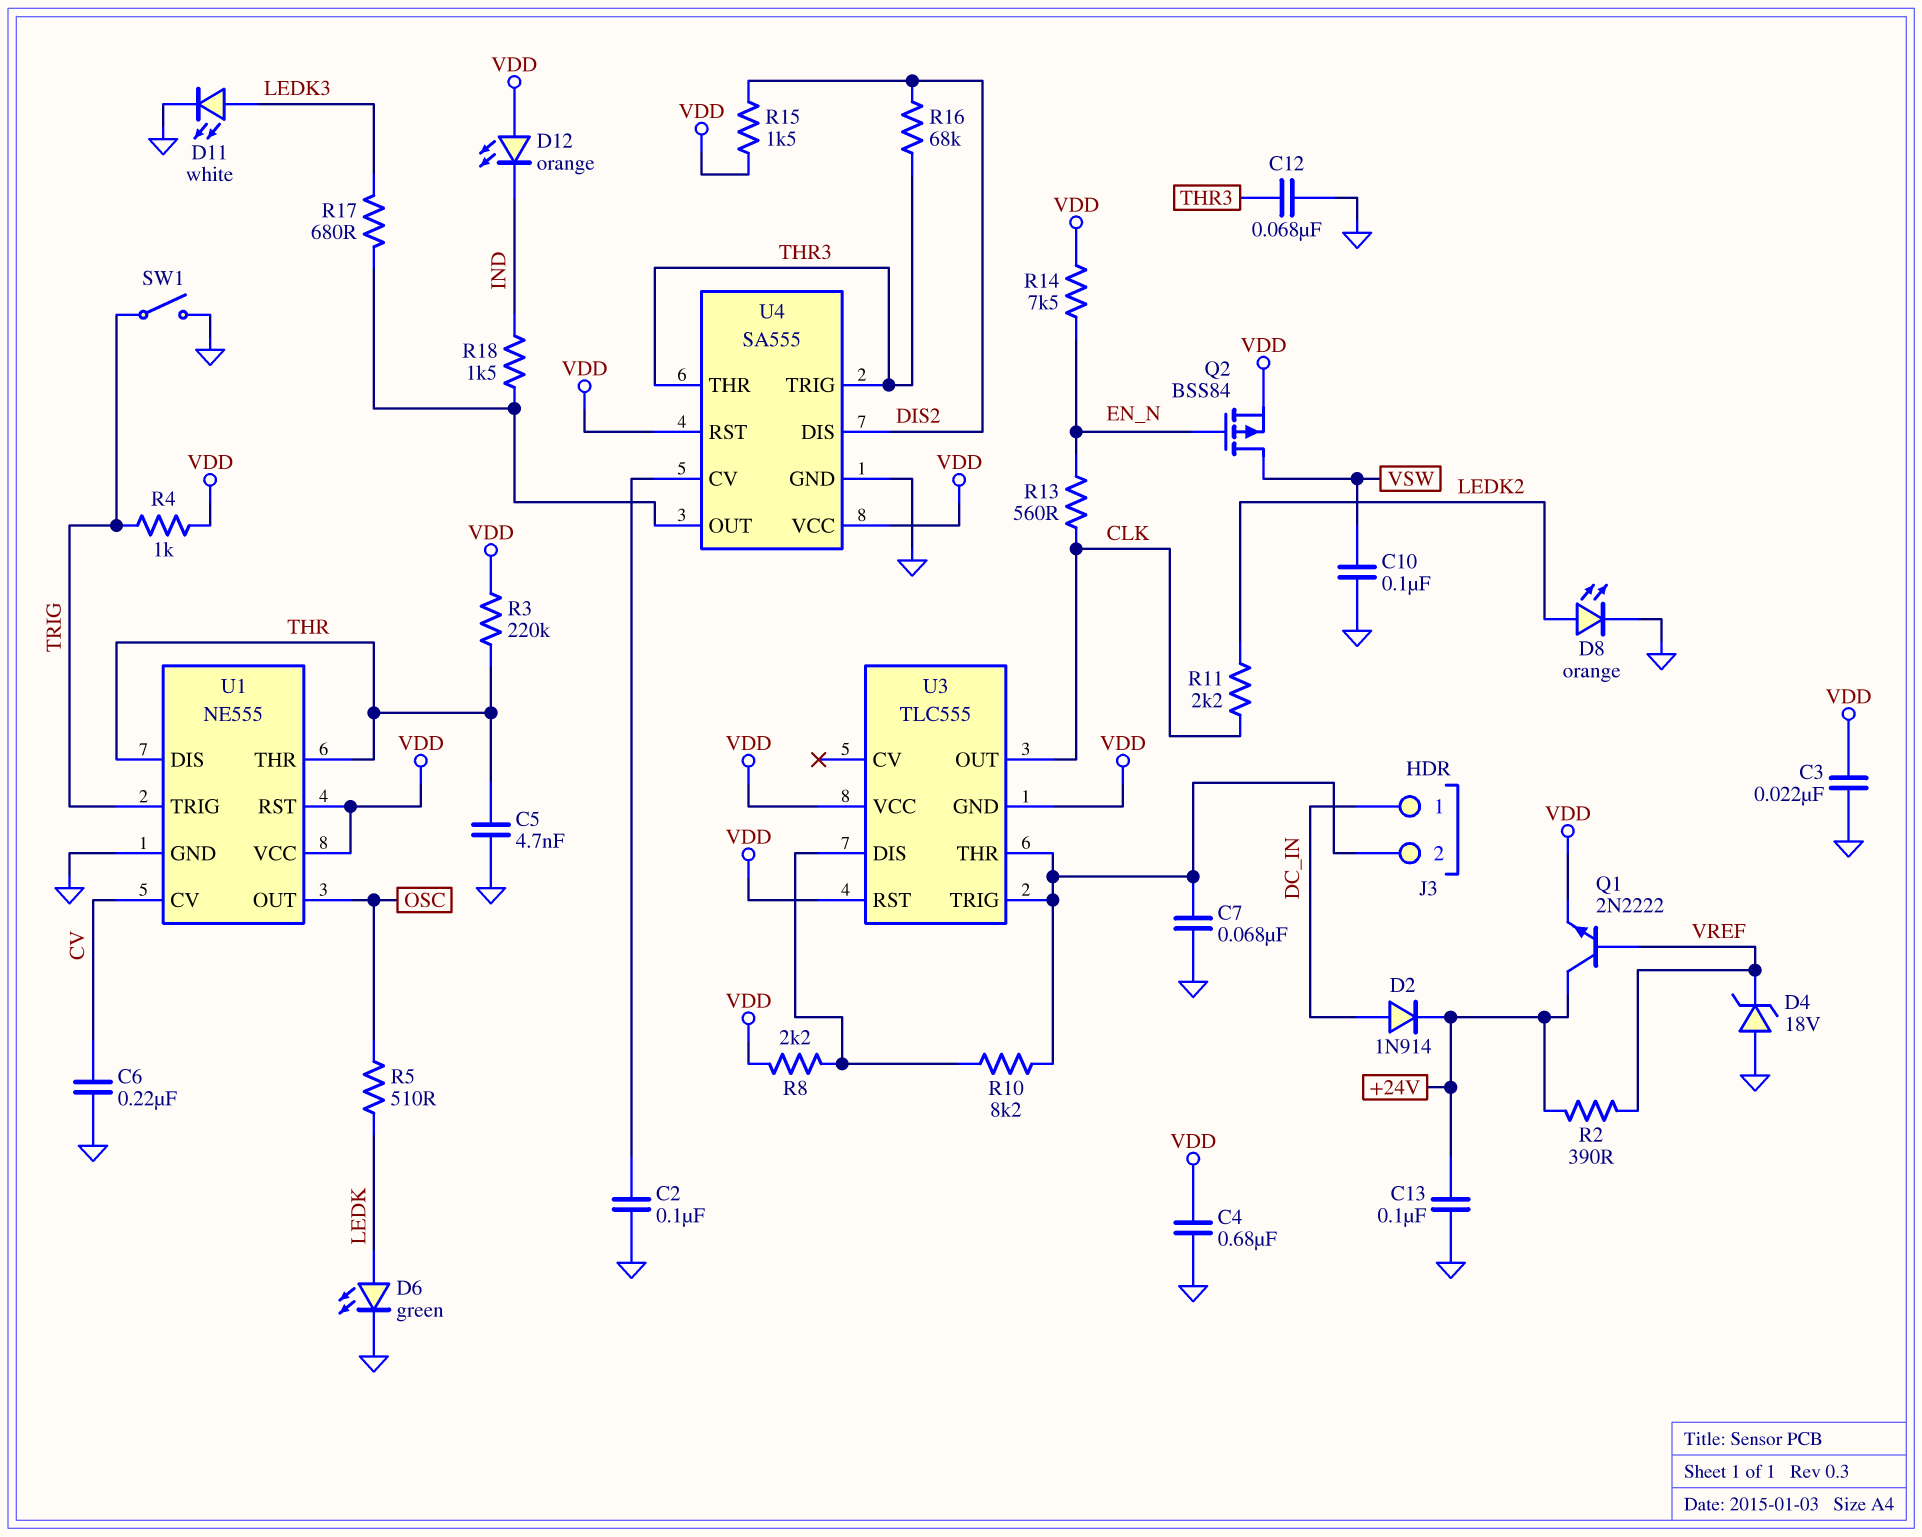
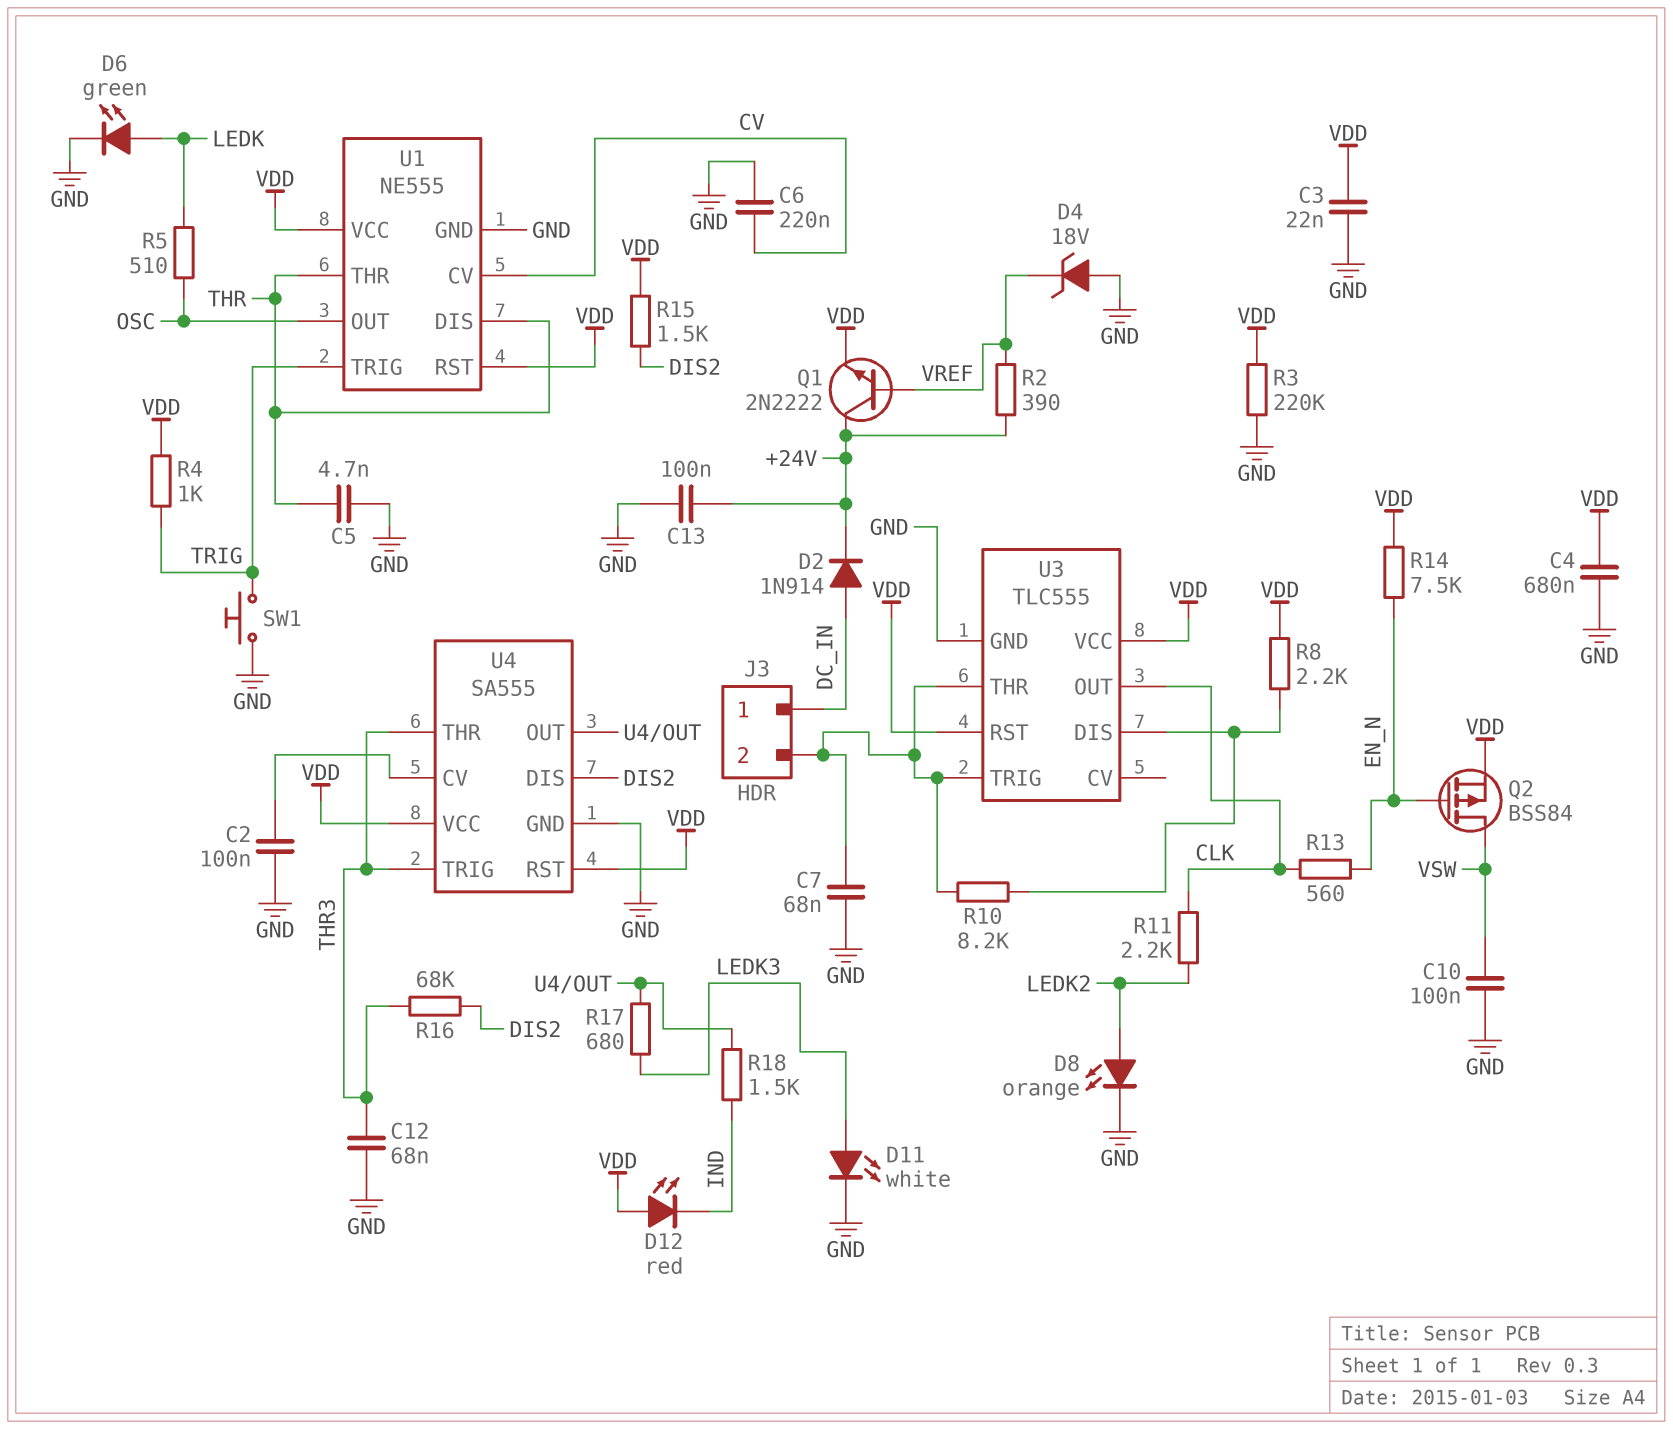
D12: LED orange (A VDD, K IND) -> LED red (A VDD, K IND)
R3: 220k (THR, VDD) -> 220k (GND, VDD)
SW1: switch (GND, TRIG) -> button (GND, TRIG)
U3 pin GND: VDD -> GND

